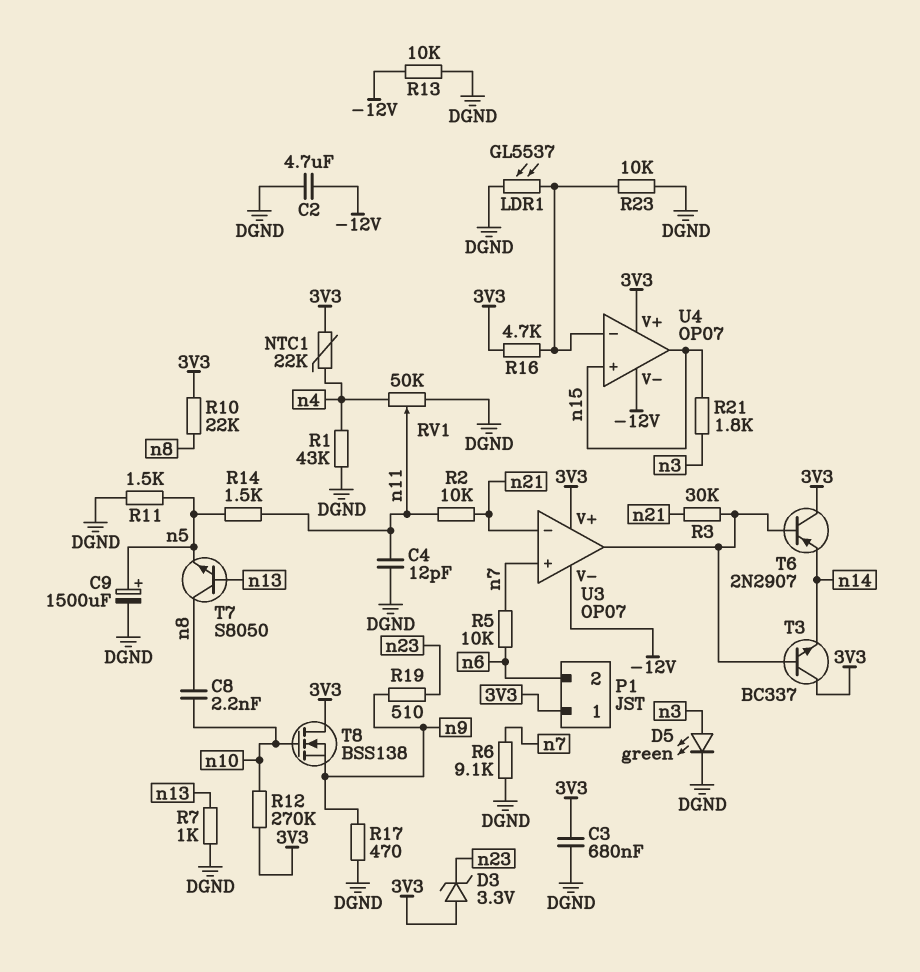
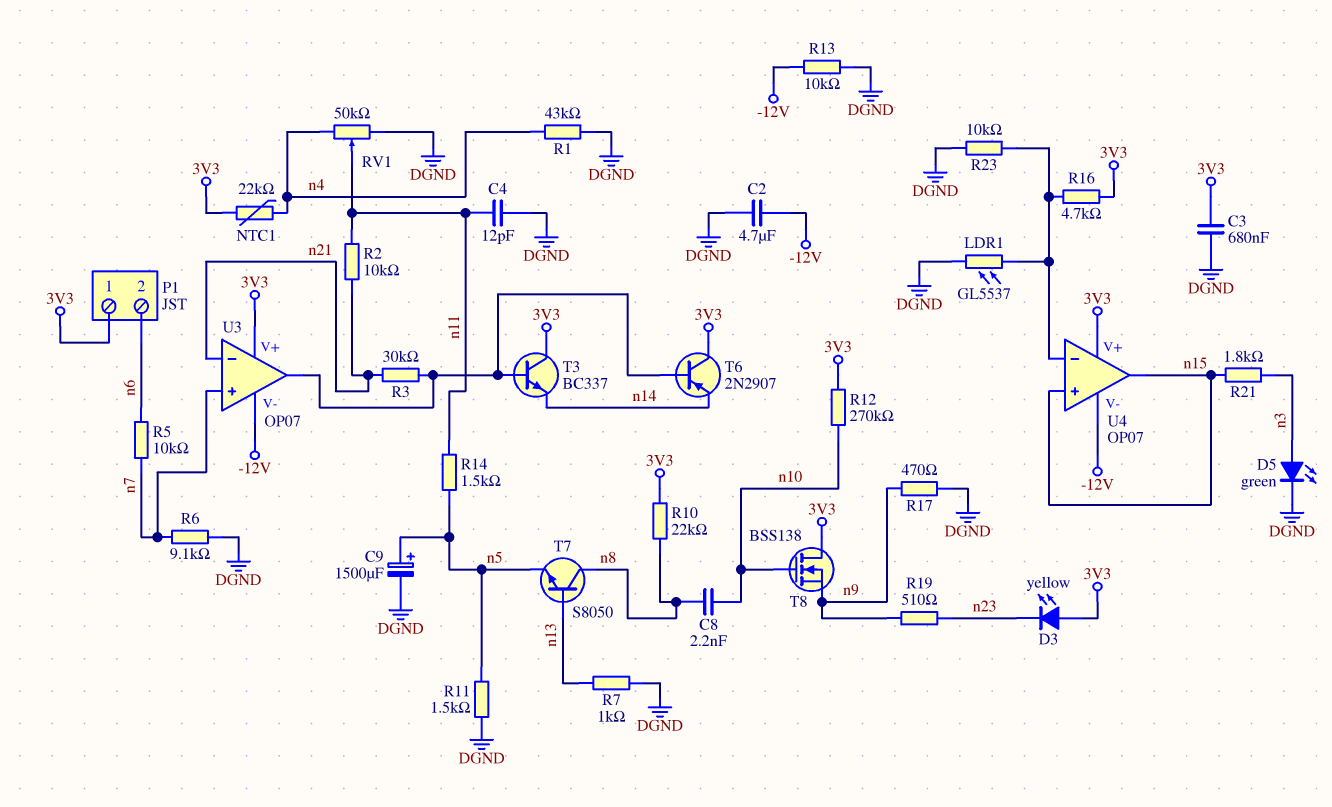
D3: zener 3.3V (A 3V3, K n23) -> LED yellow (A 3V3, K n23)

